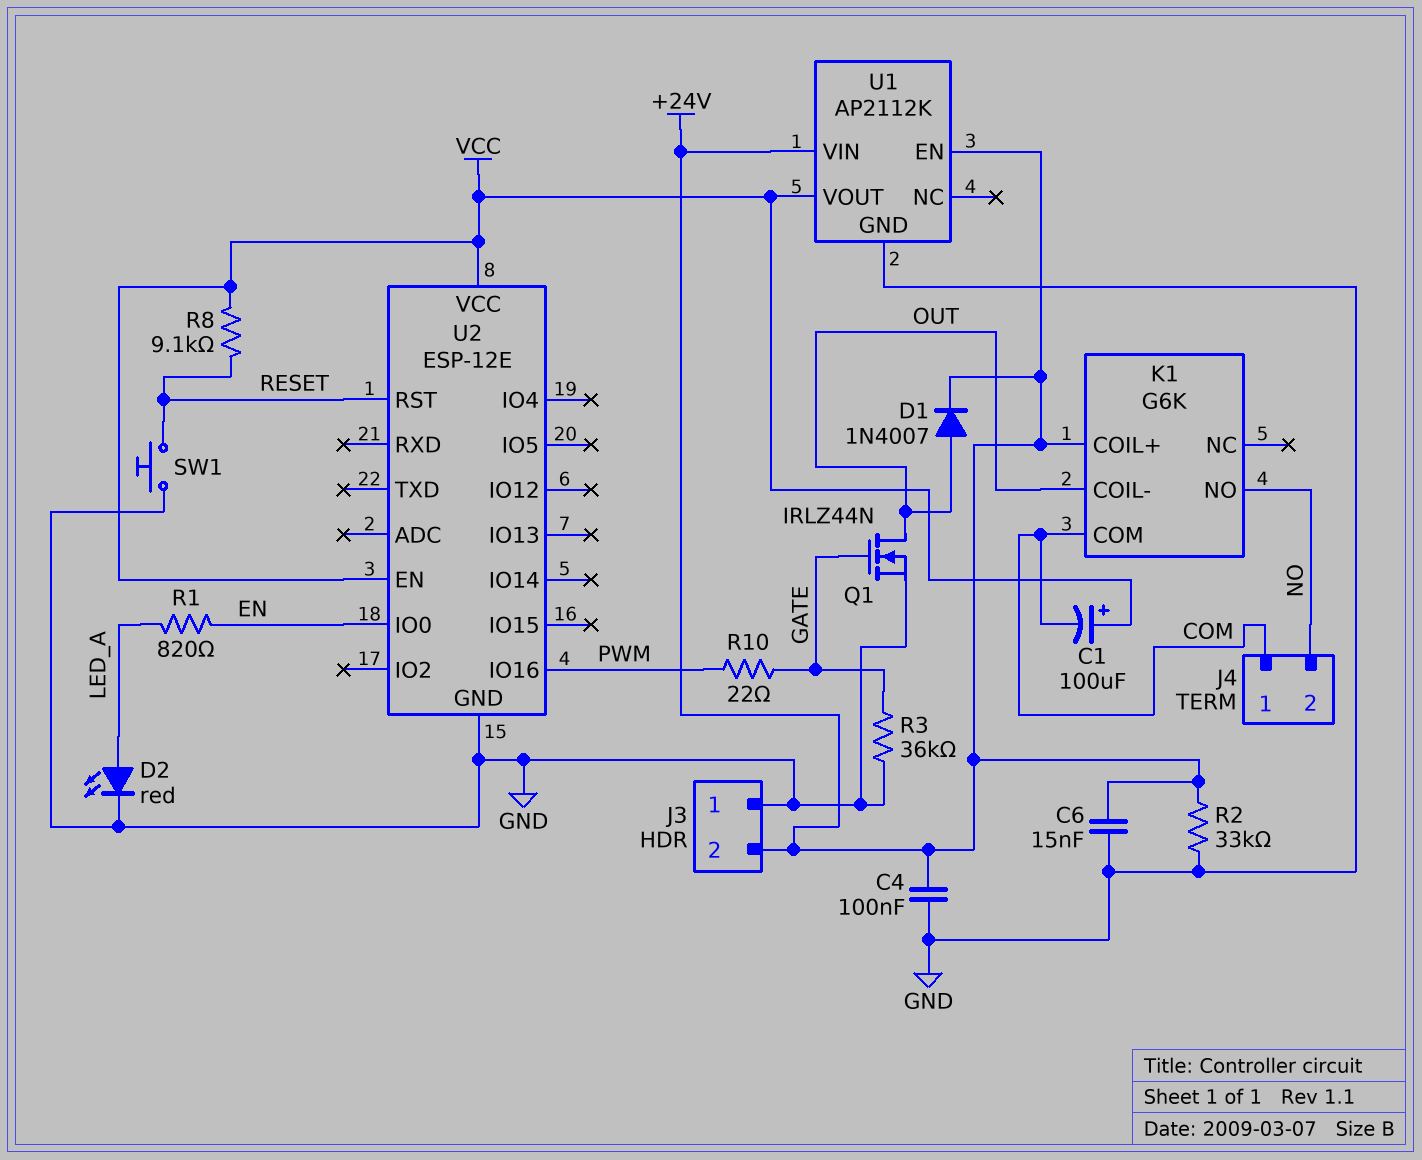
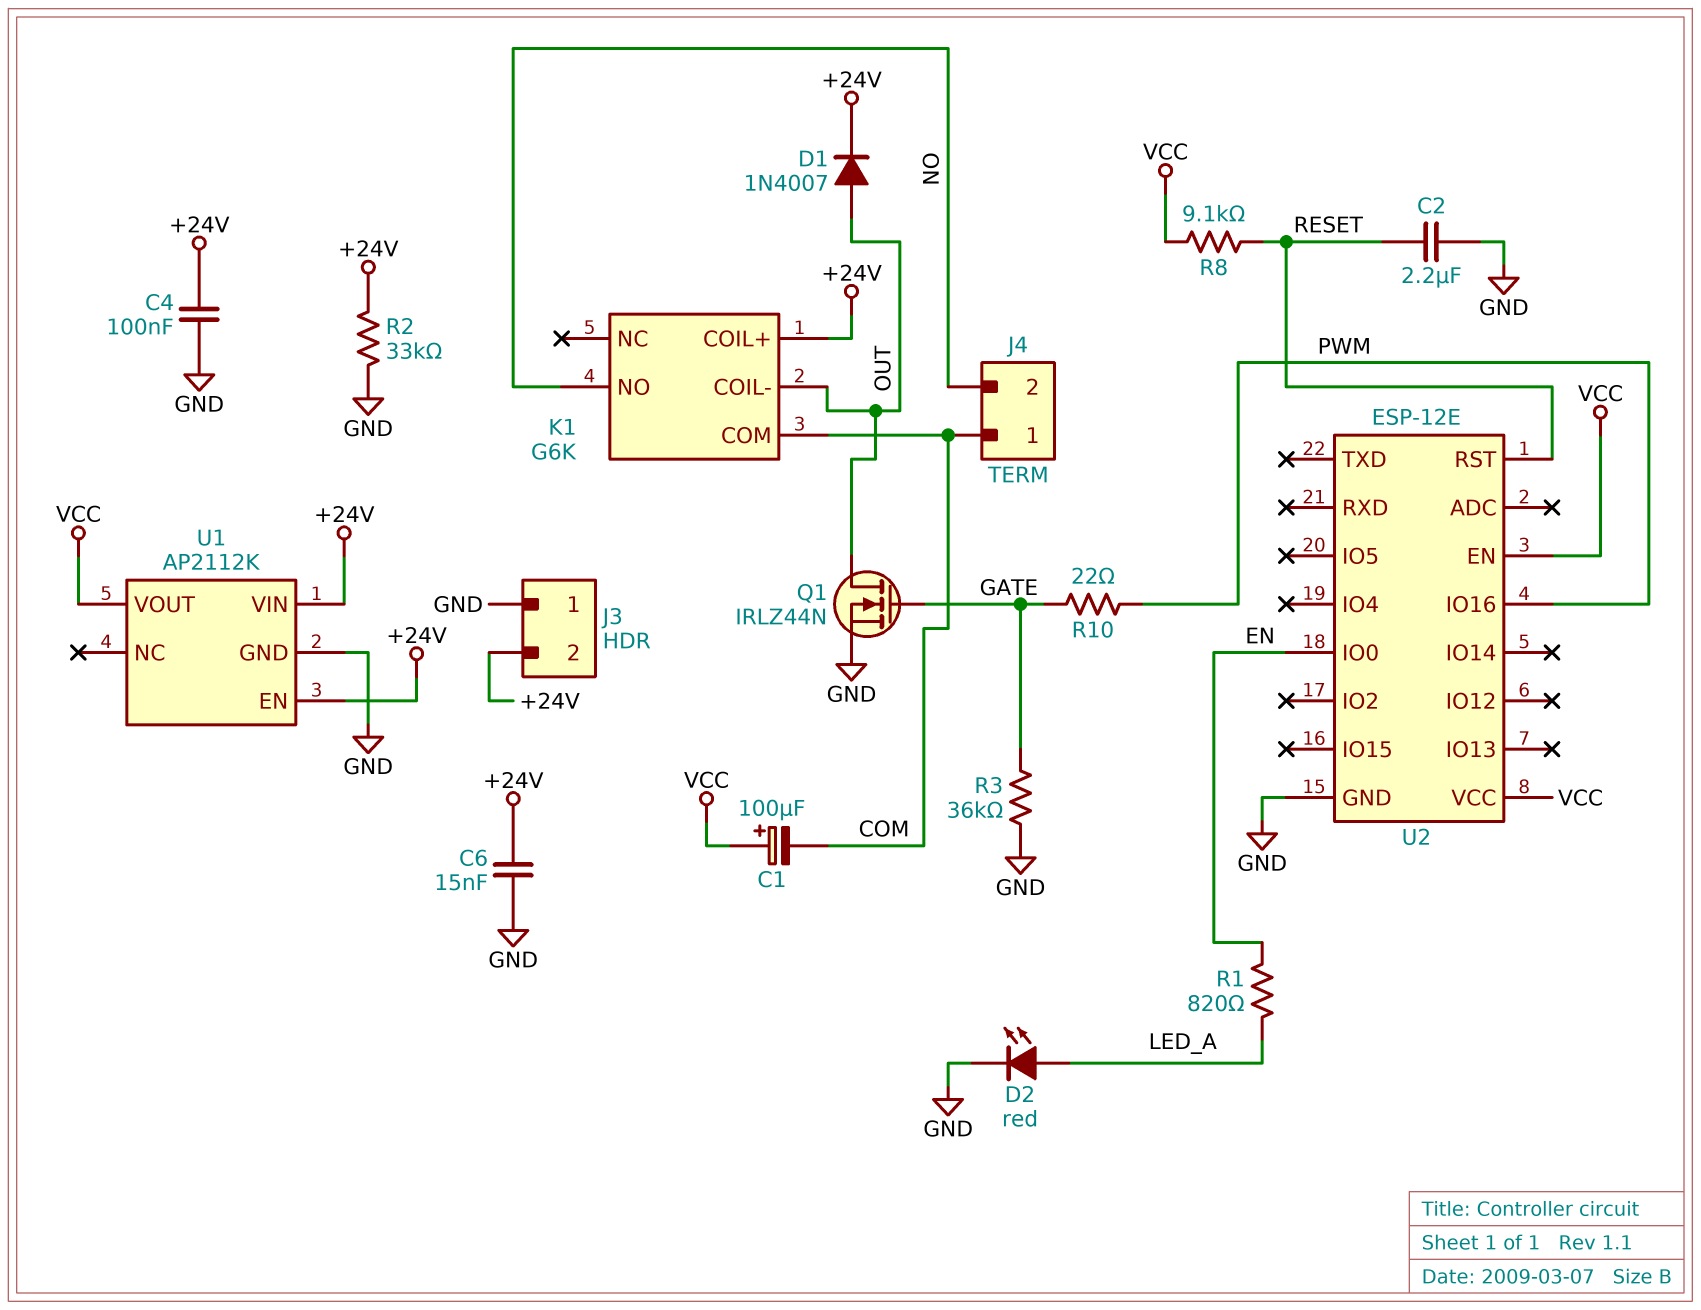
C2: none -> 2.2uF (GND, RESET)
SW1: button (GND, RESET) -> none

